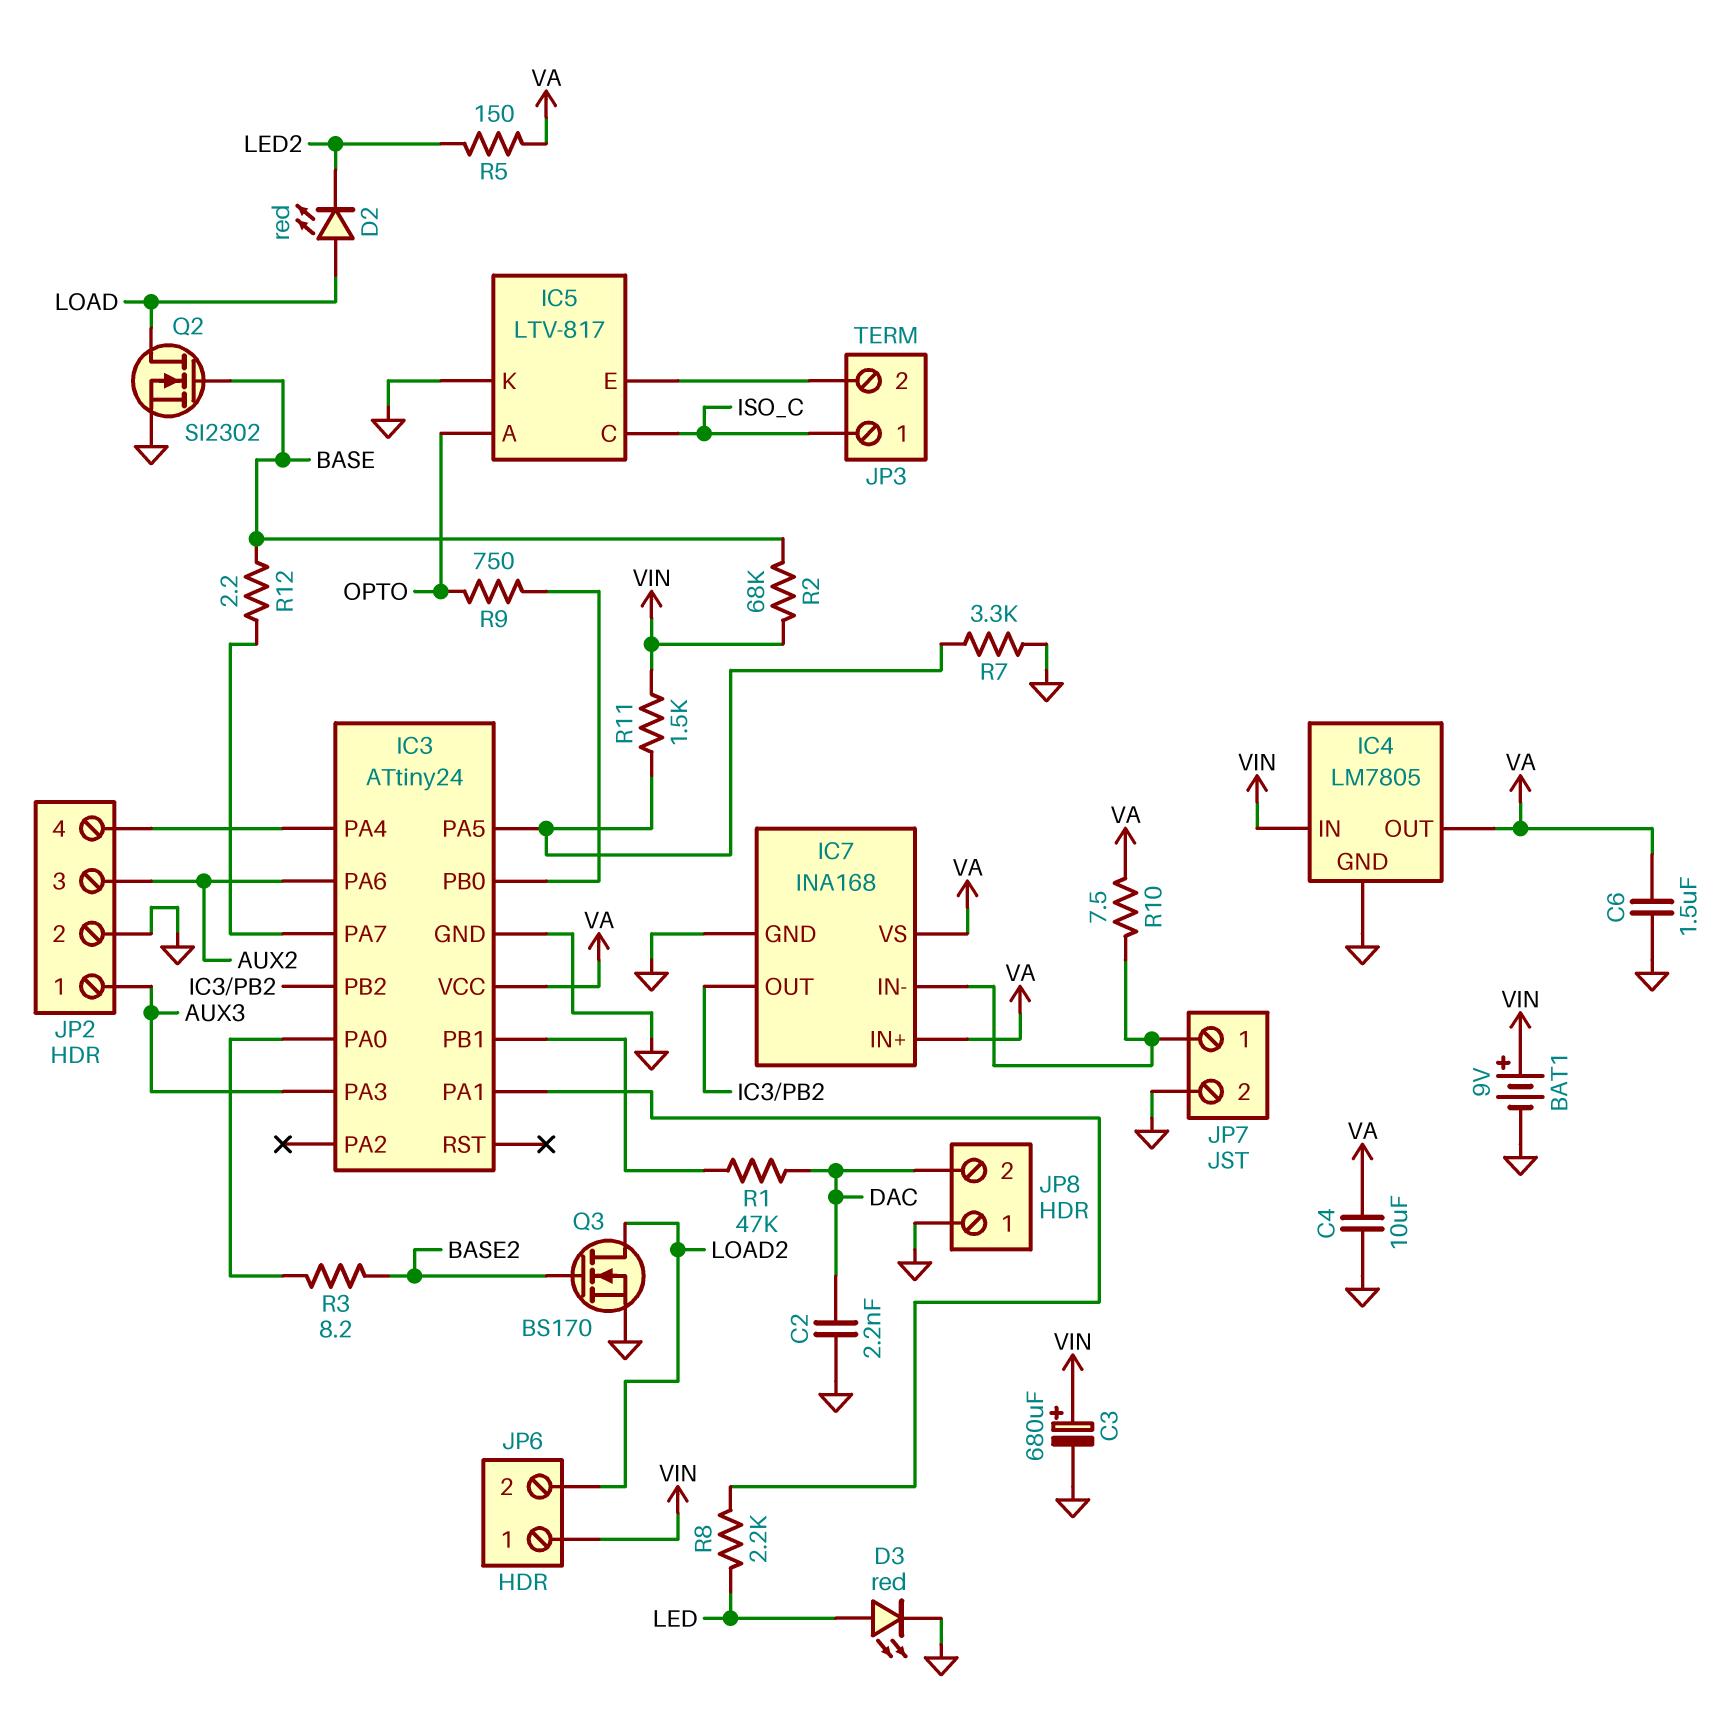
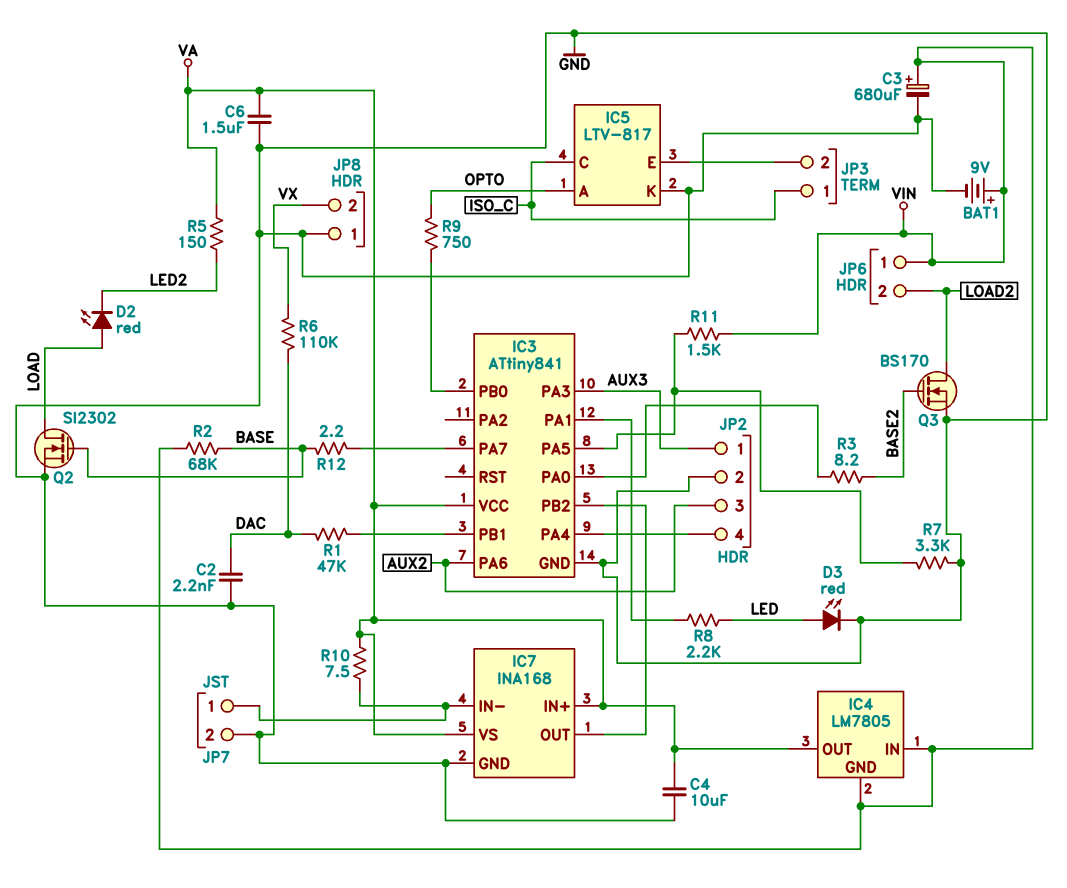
IC3: ATtiny24 -> ATtiny841
IC4 pin GND: GND -> VIN
JP8 pin 2: DAC -> VX
R6: none -> 110k (DAC, VX)

